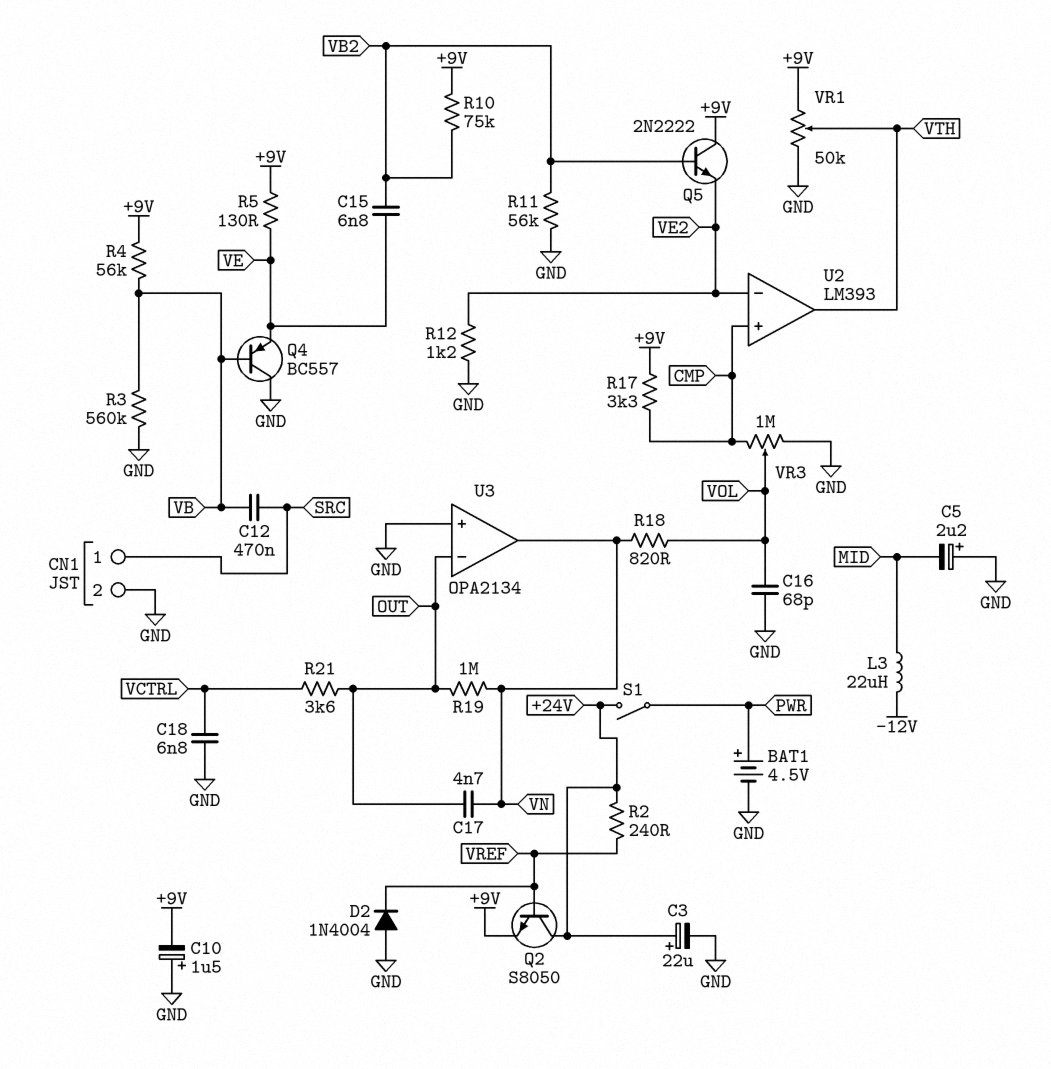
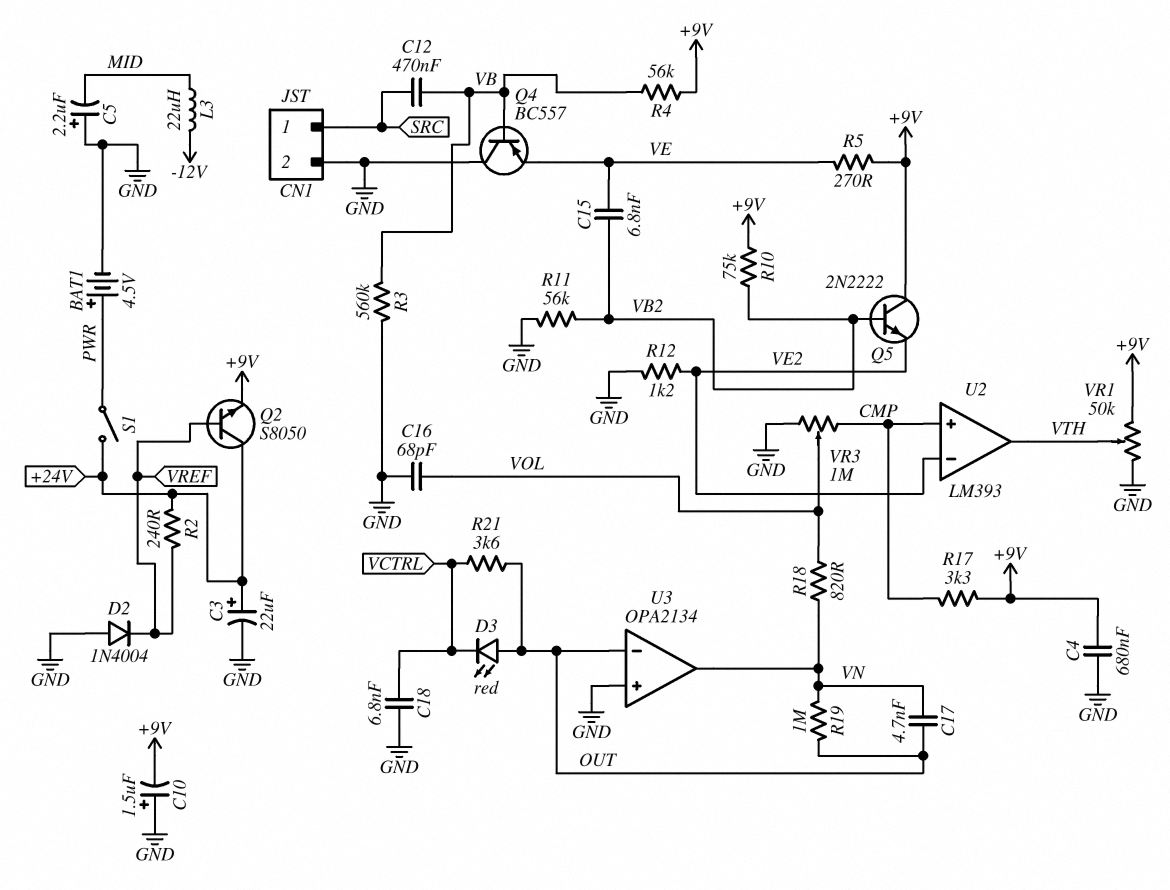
C4: none -> 680nF (+9V, GND)
D3: none -> LED red (A OUT, K VCTRL)
R5: 130 (+9V, VE) -> 270 (+9V, VE)

